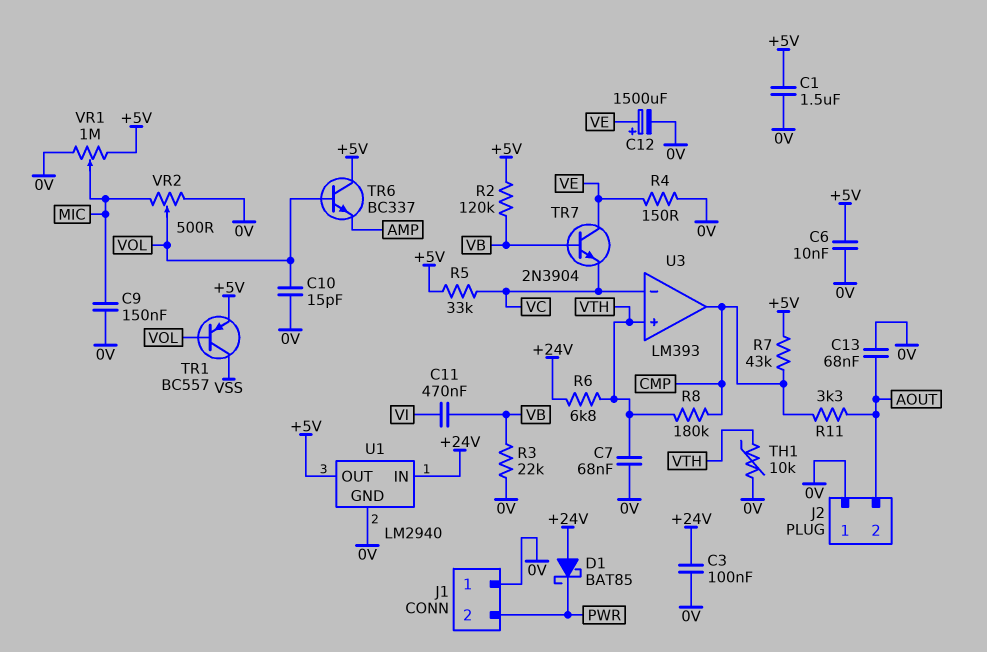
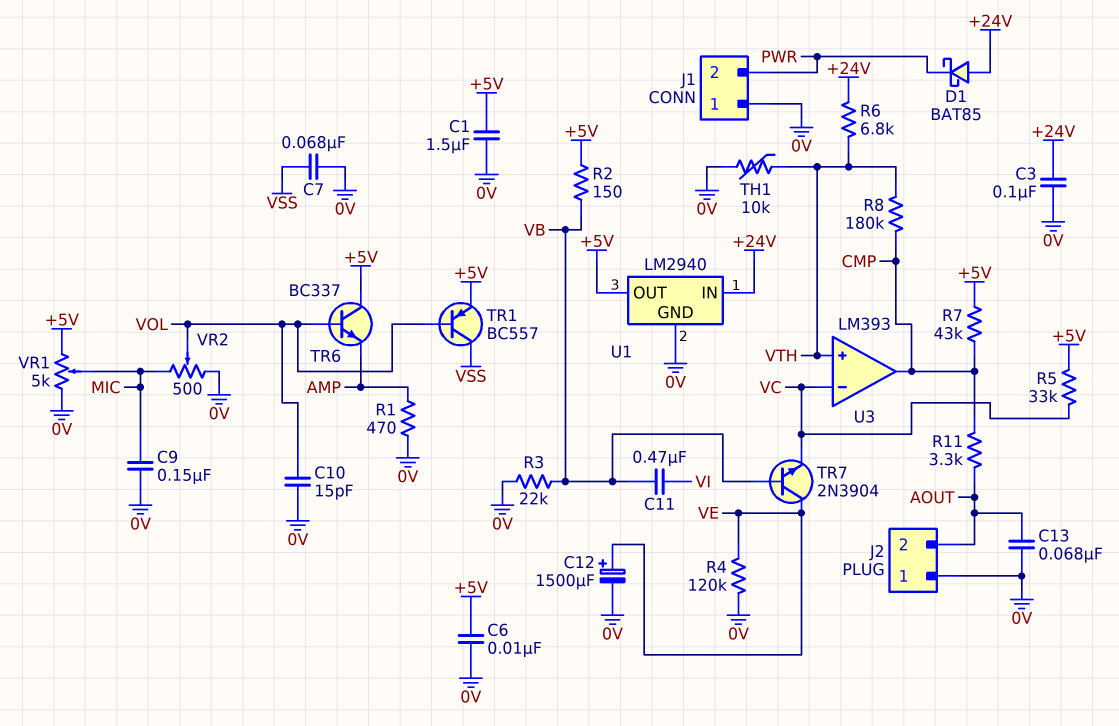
C7: 68nF (0V, VTH) -> 68nF (0V, VSS)
R1: none -> 470 (0V, AMP)
R2: 120k (+5V, VB) -> 150 (+5V, VB)
R4: 150 (0V, VE) -> 120k (0V, VE)
VR1: 1M (+5V, 0V, wiper MIC) -> 5k (+5V, 0V, wiper MIC)

